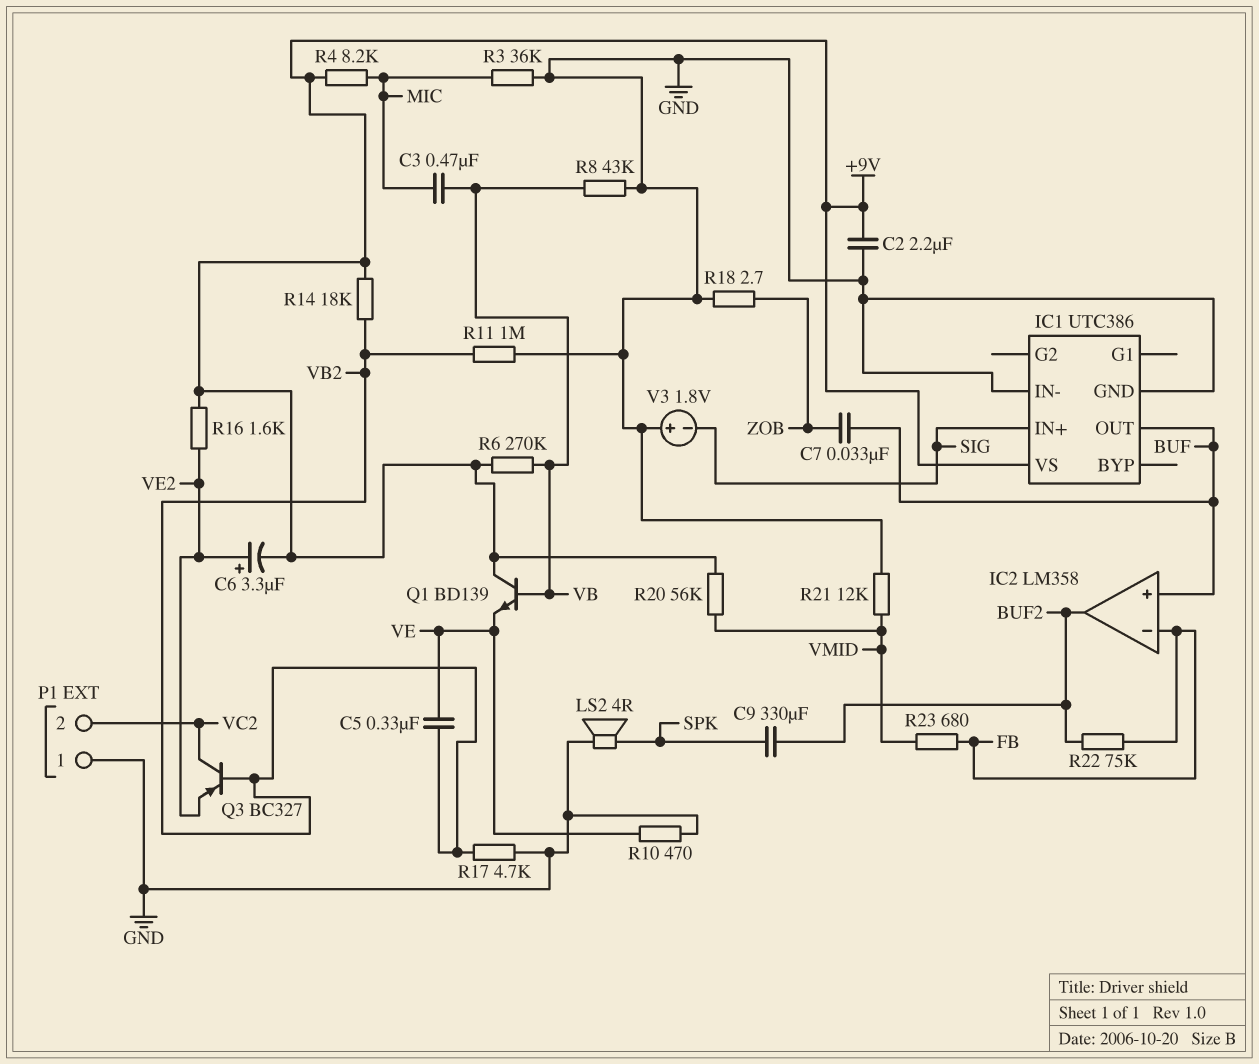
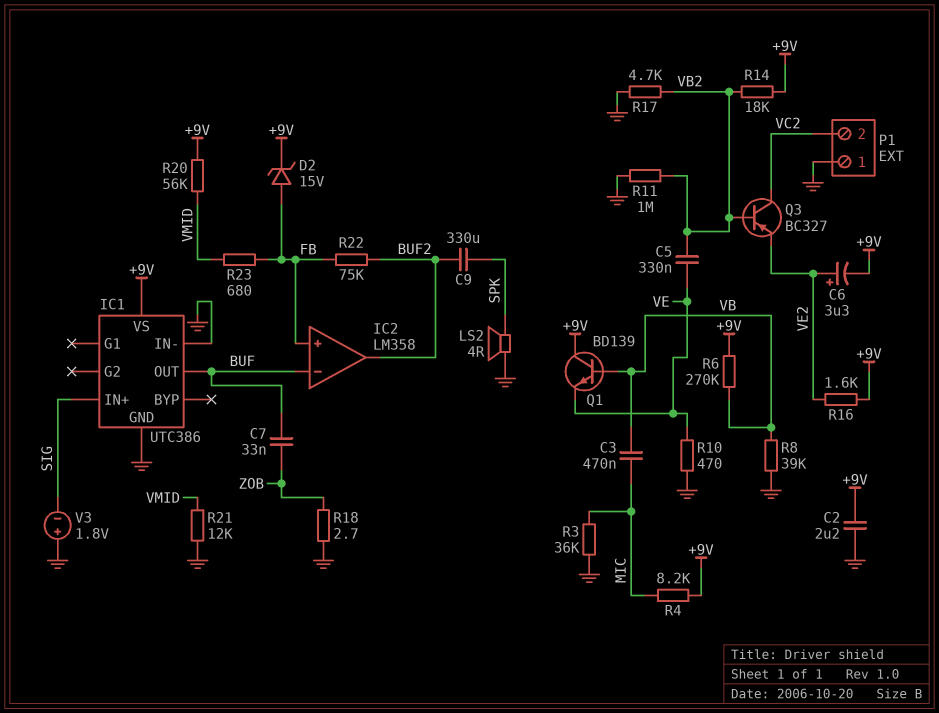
D2: none -> zener 15V (A FB, K +9V)
IC2 pin in+: BUF -> FB
IC2 pin in-: FB -> BUF
R8: 43k (GND, VB) -> 39k (GND, VB)

